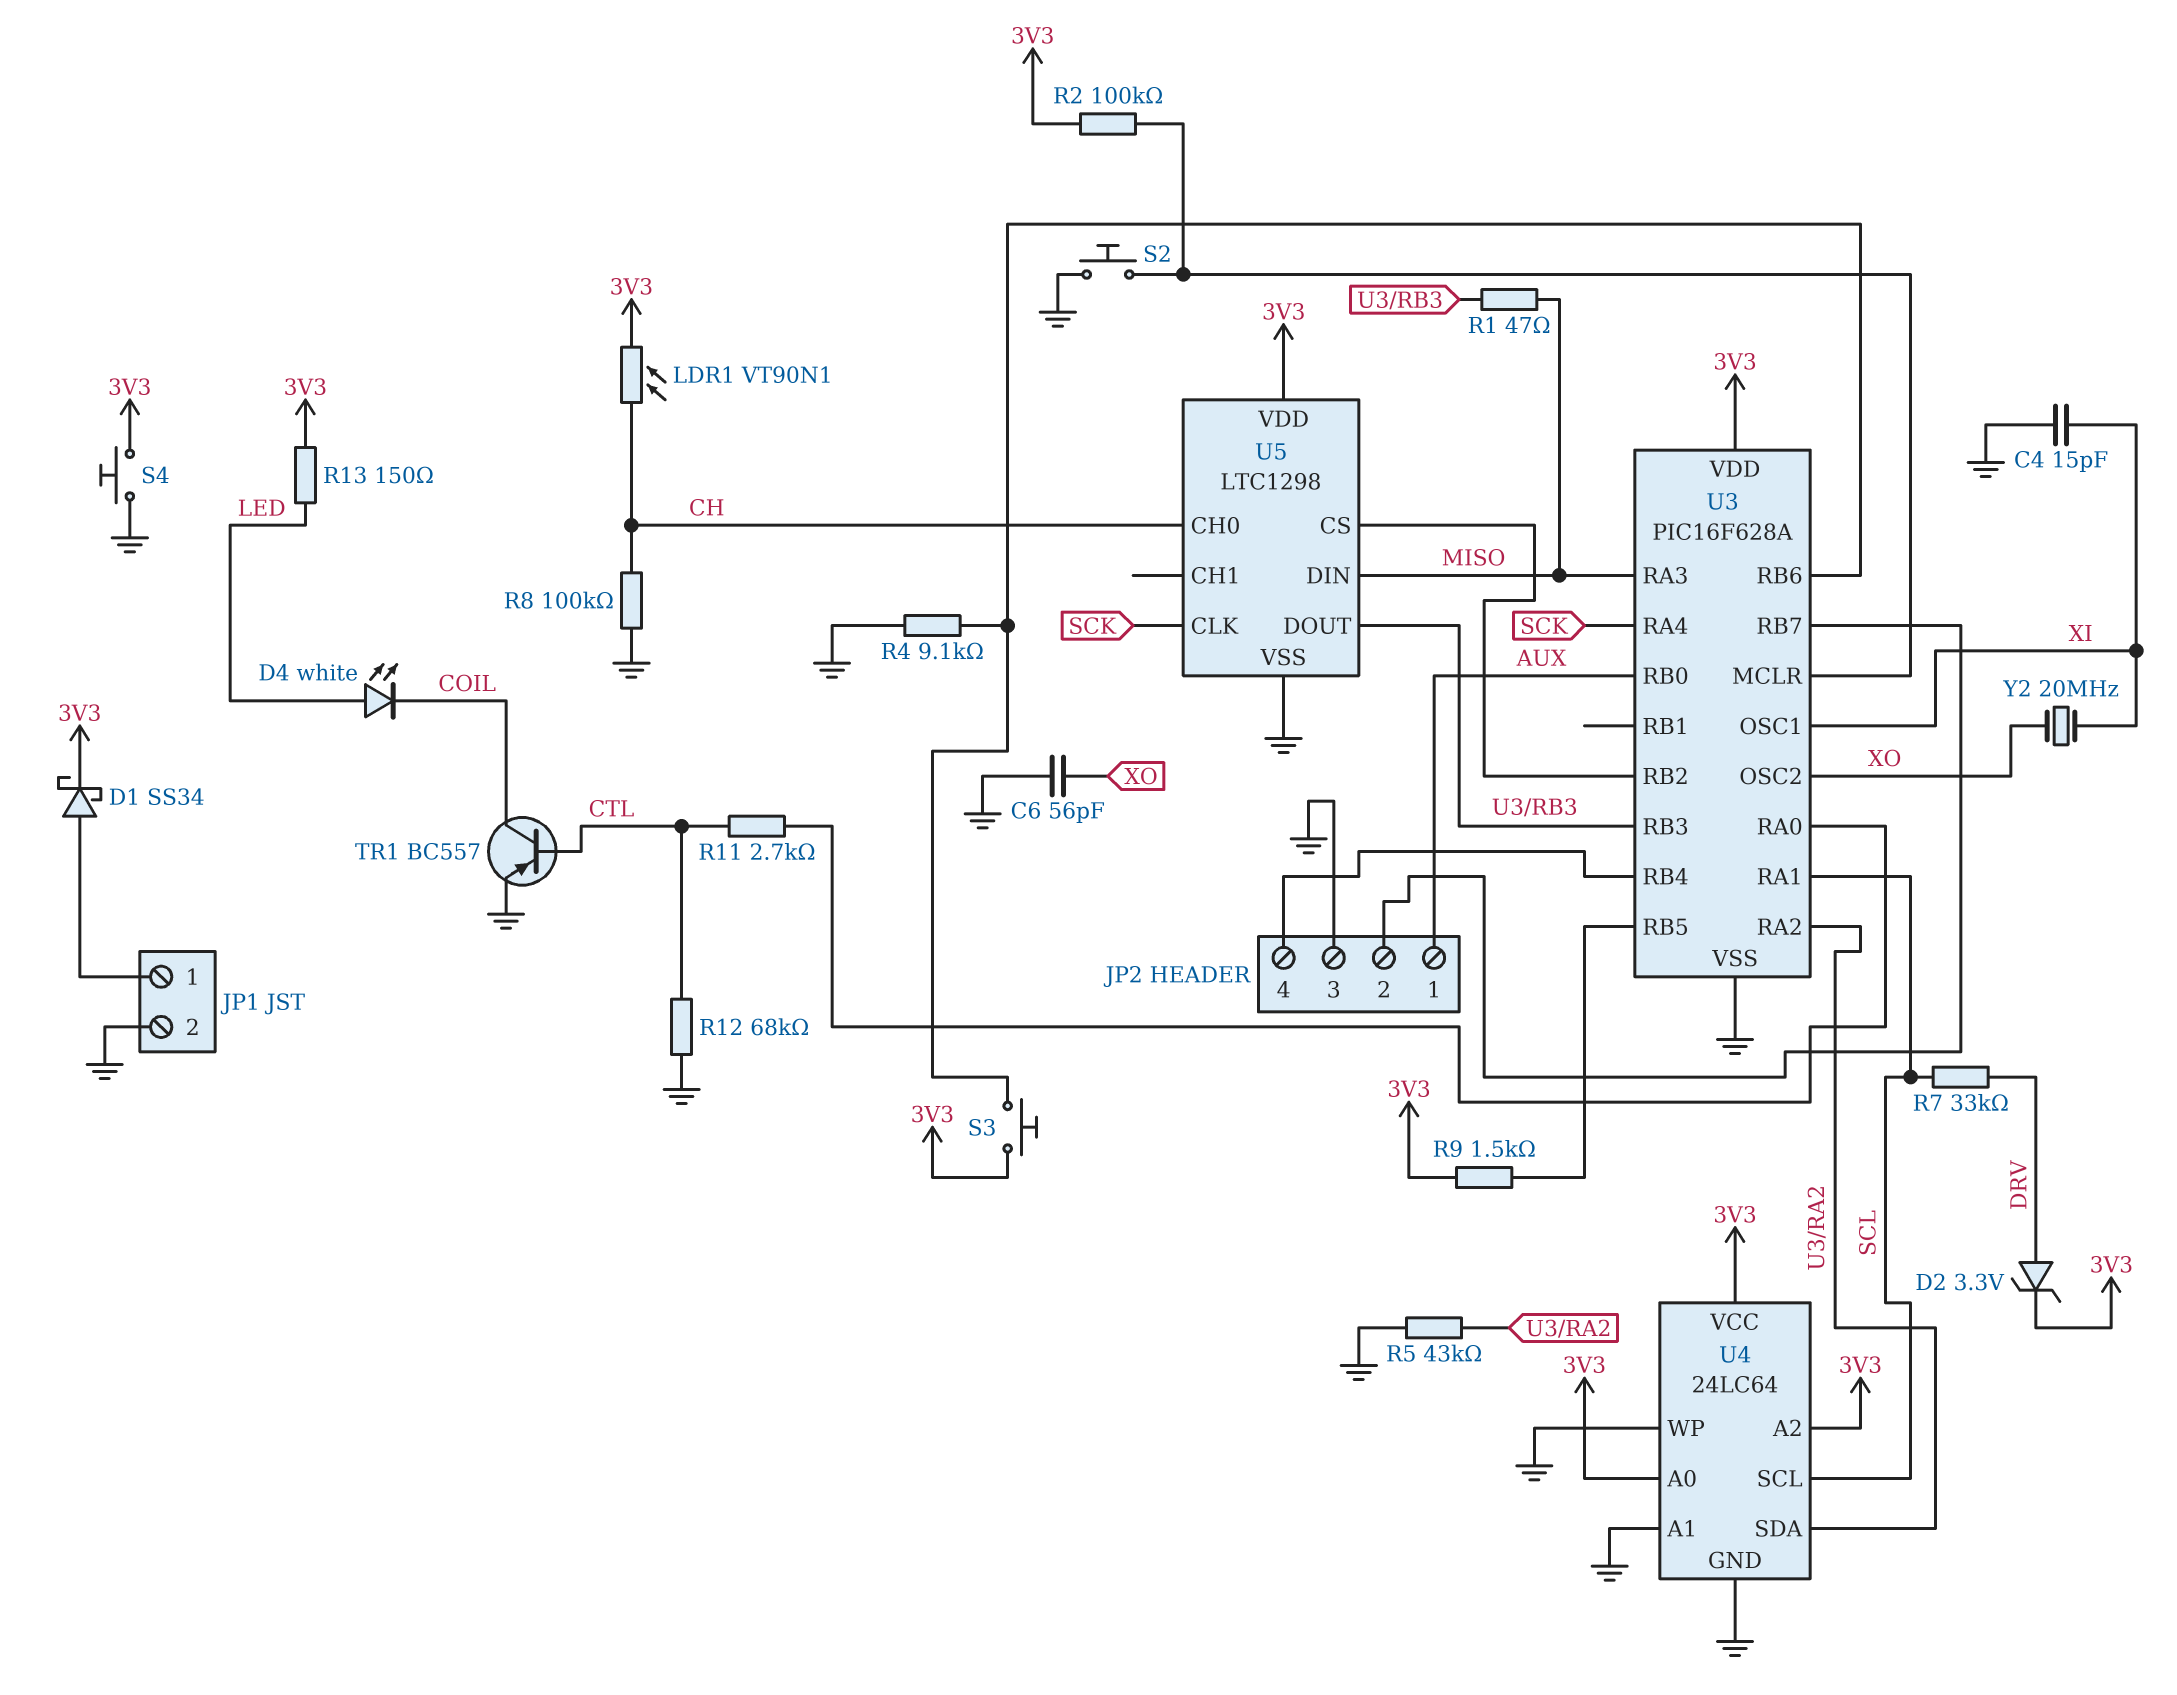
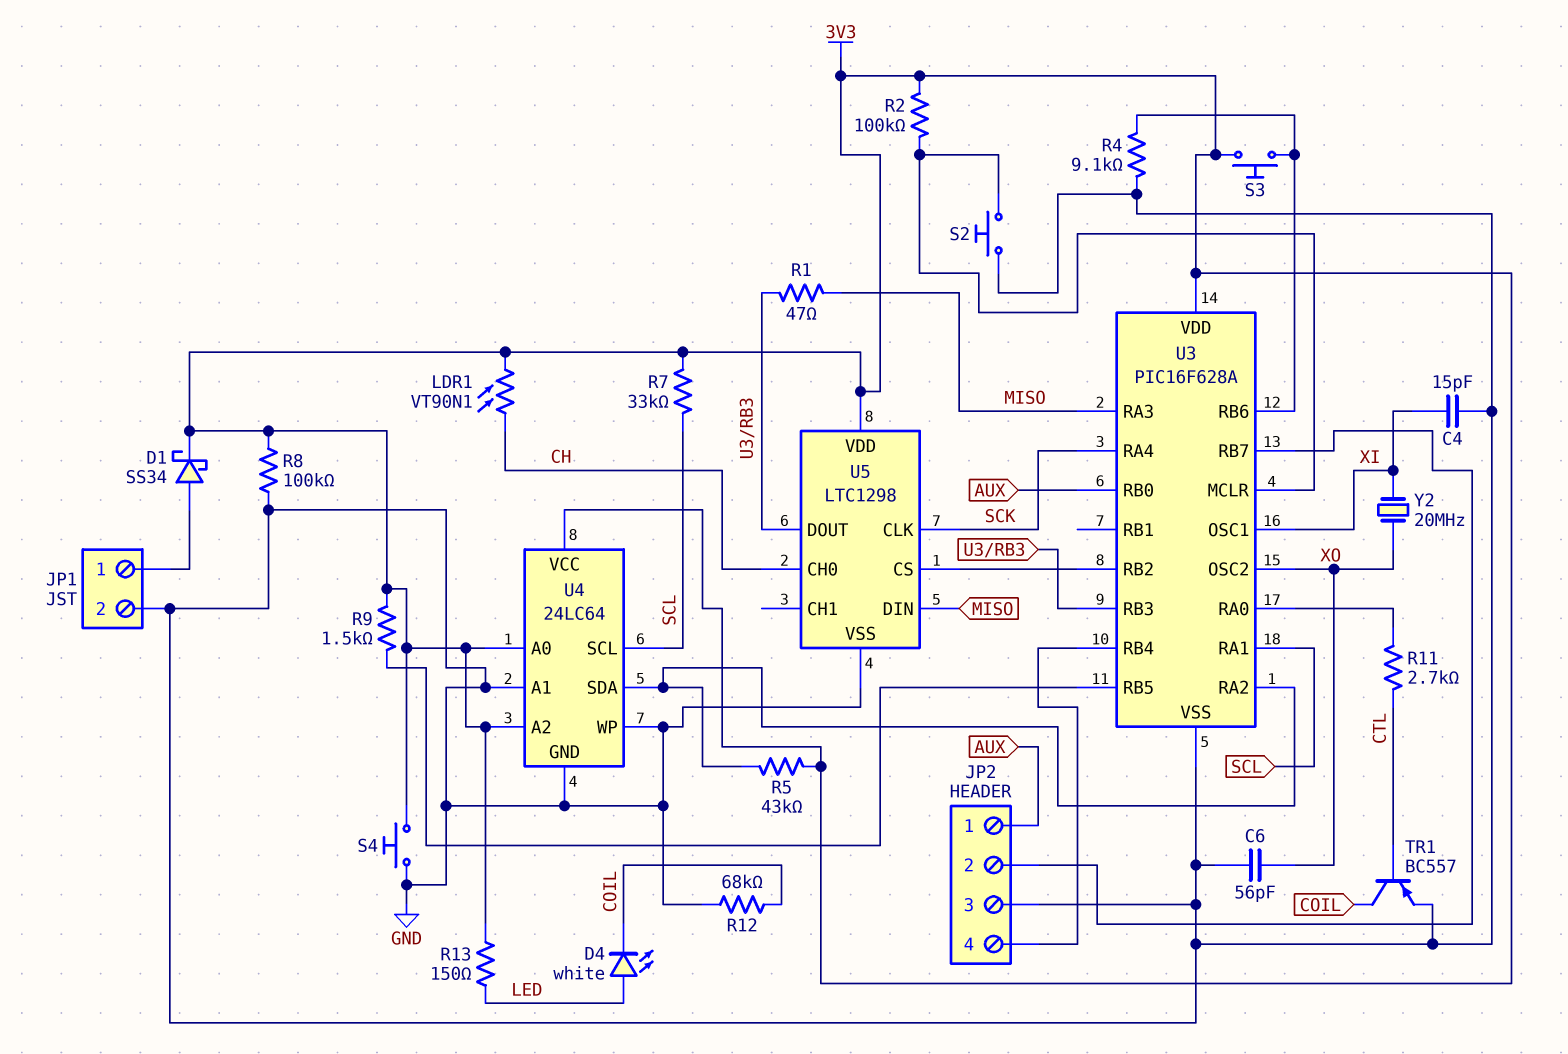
D2: zener 3.3V (A DRV, K 3V3) -> none
R5: 43k (GND, U3/RA2) -> 43k (3V3, U3/RA2)
R7: 33k (DRV, SCL) -> 33k (3V3, SCL)
R8: 100k (CH, GND) -> 100k (3V3, GND)
R12: 68k (CTL, GND) -> 68k (COIL, GND)

